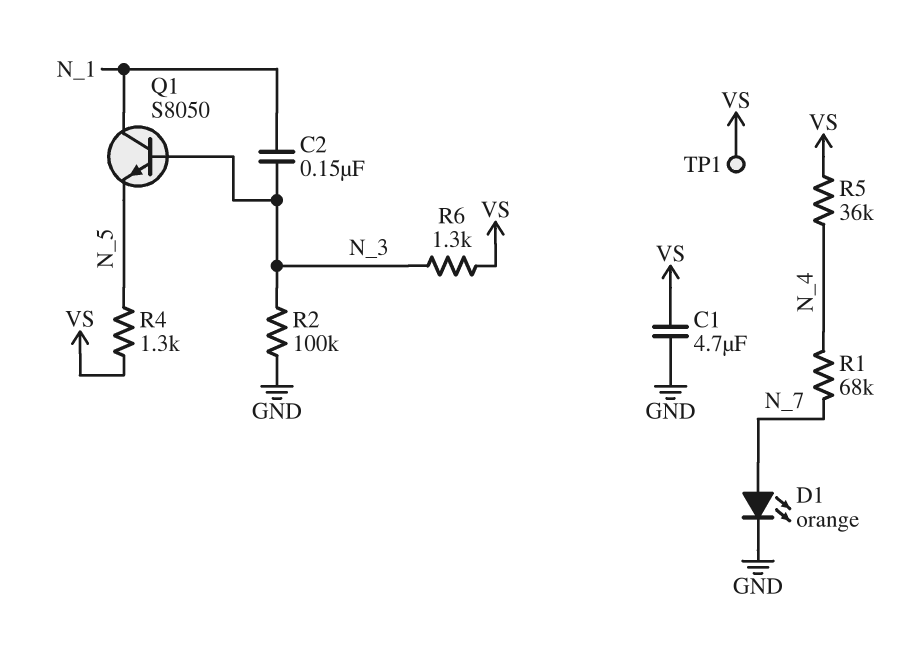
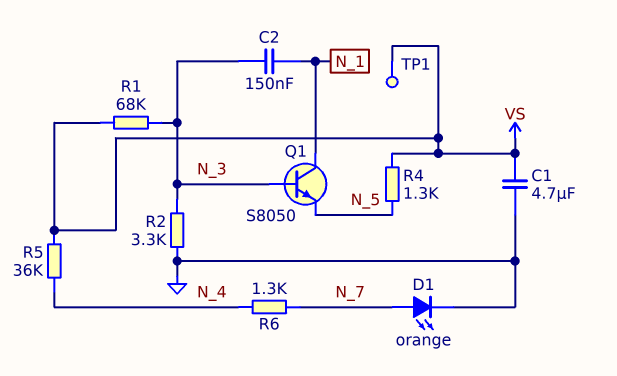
R1: 68k (N_4, N_7) -> 68k (N_3, VS)
R2: 100k (GND, N_3) -> 3.3k (GND, N_3)
R6: 1.3k (N_3, VS) -> 1.3k (N_4, N_7)

